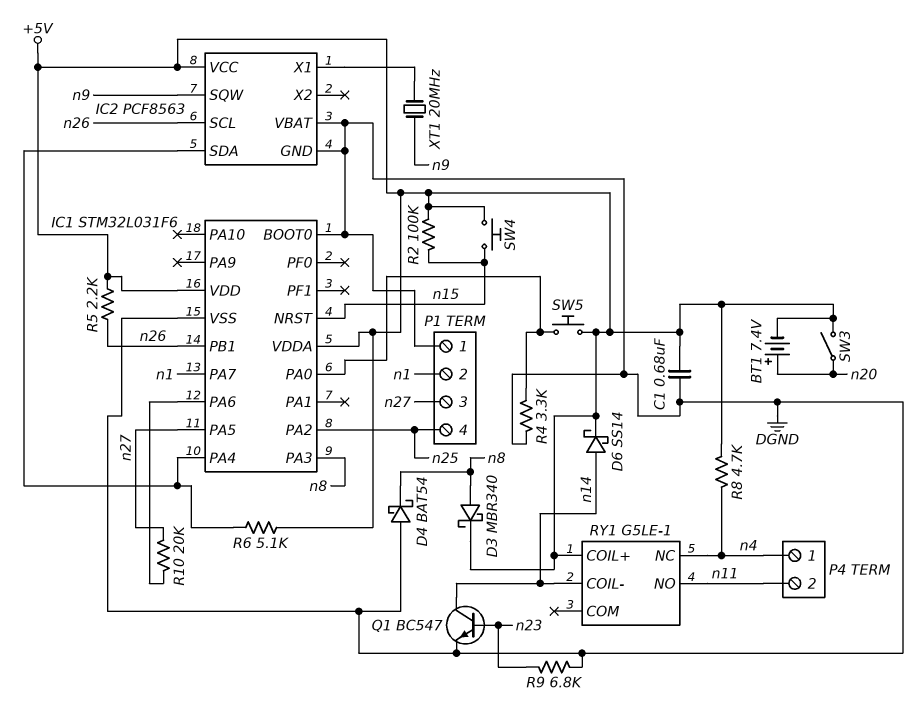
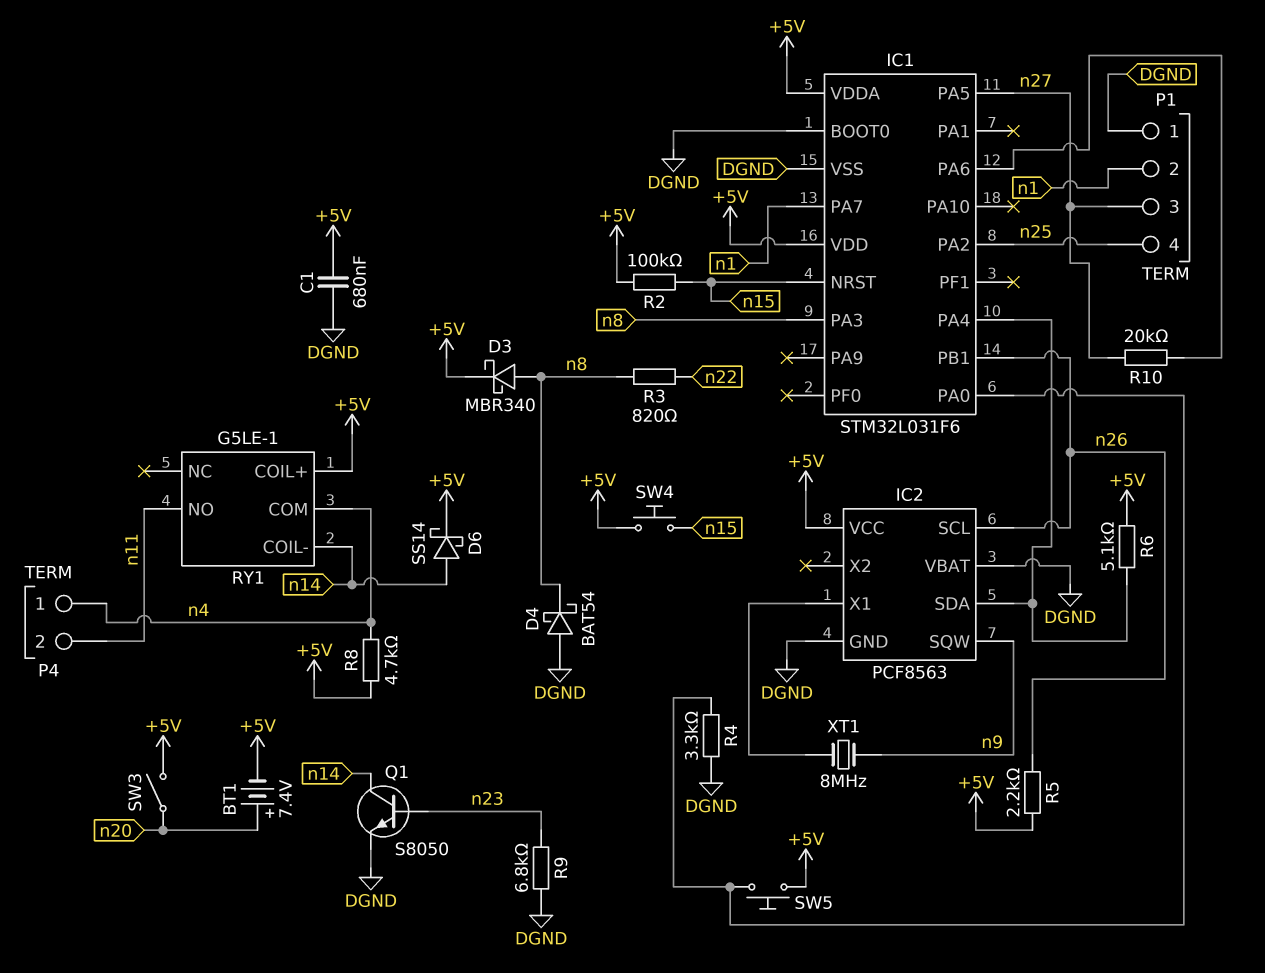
Q1: NPN BC547 (B n23, C n14, E DGND) -> NPN S8050 (B n23, C n14, E DGND)
R3: none -> 820 (n8, n22)
RY1 pin COM: none -> n4
RY1 pin NC: n4 -> none
XT1: 20MHz (IC2/X1, n9) -> 8MHz (IC2/X1, n9)

